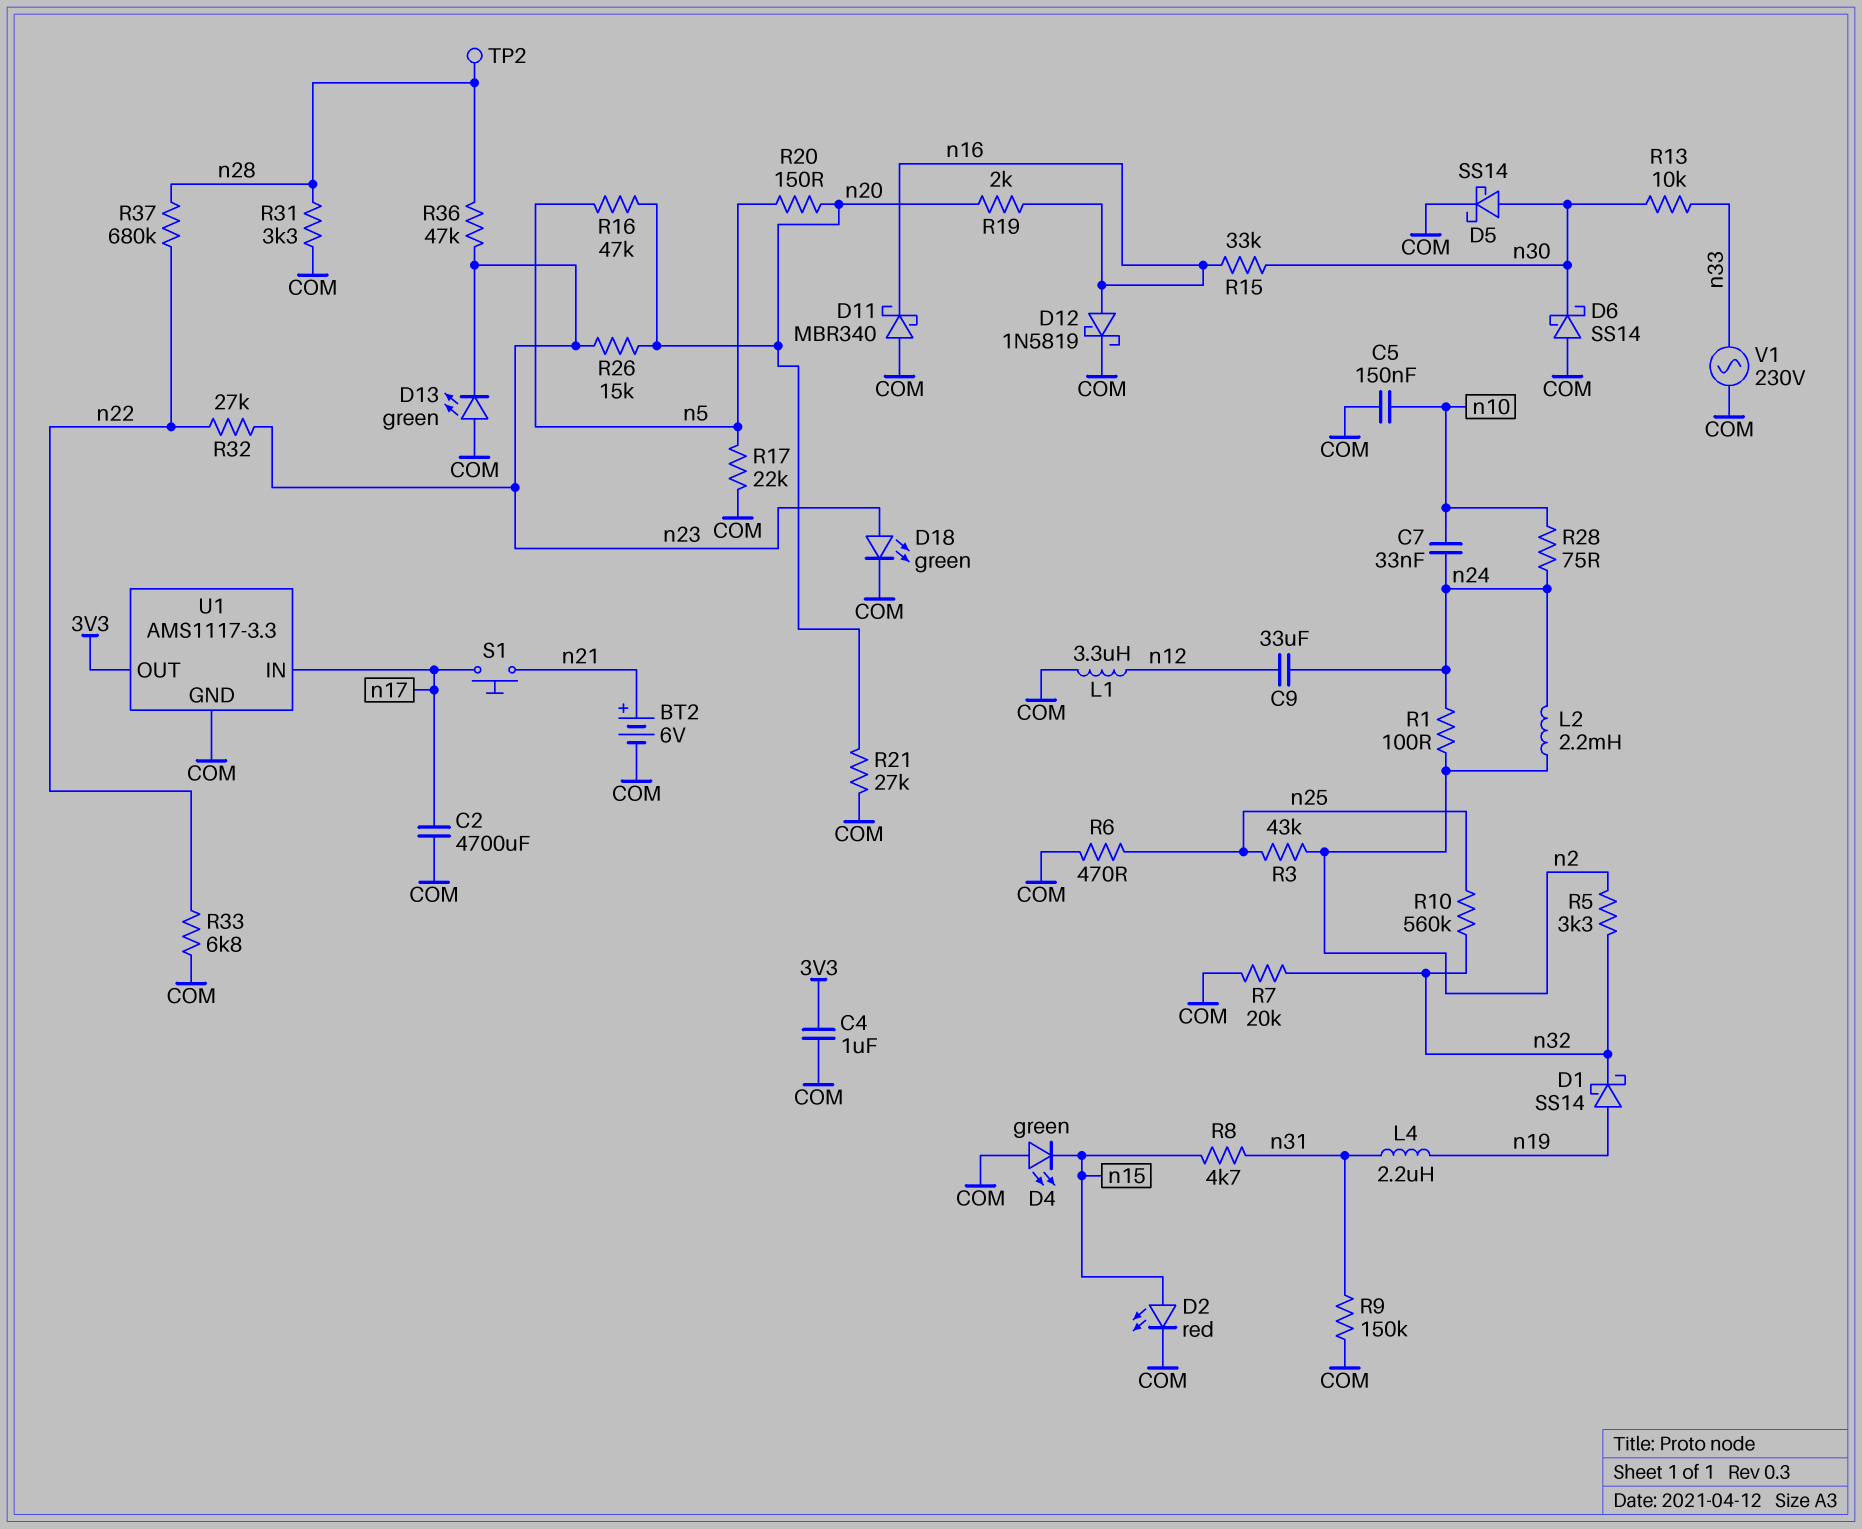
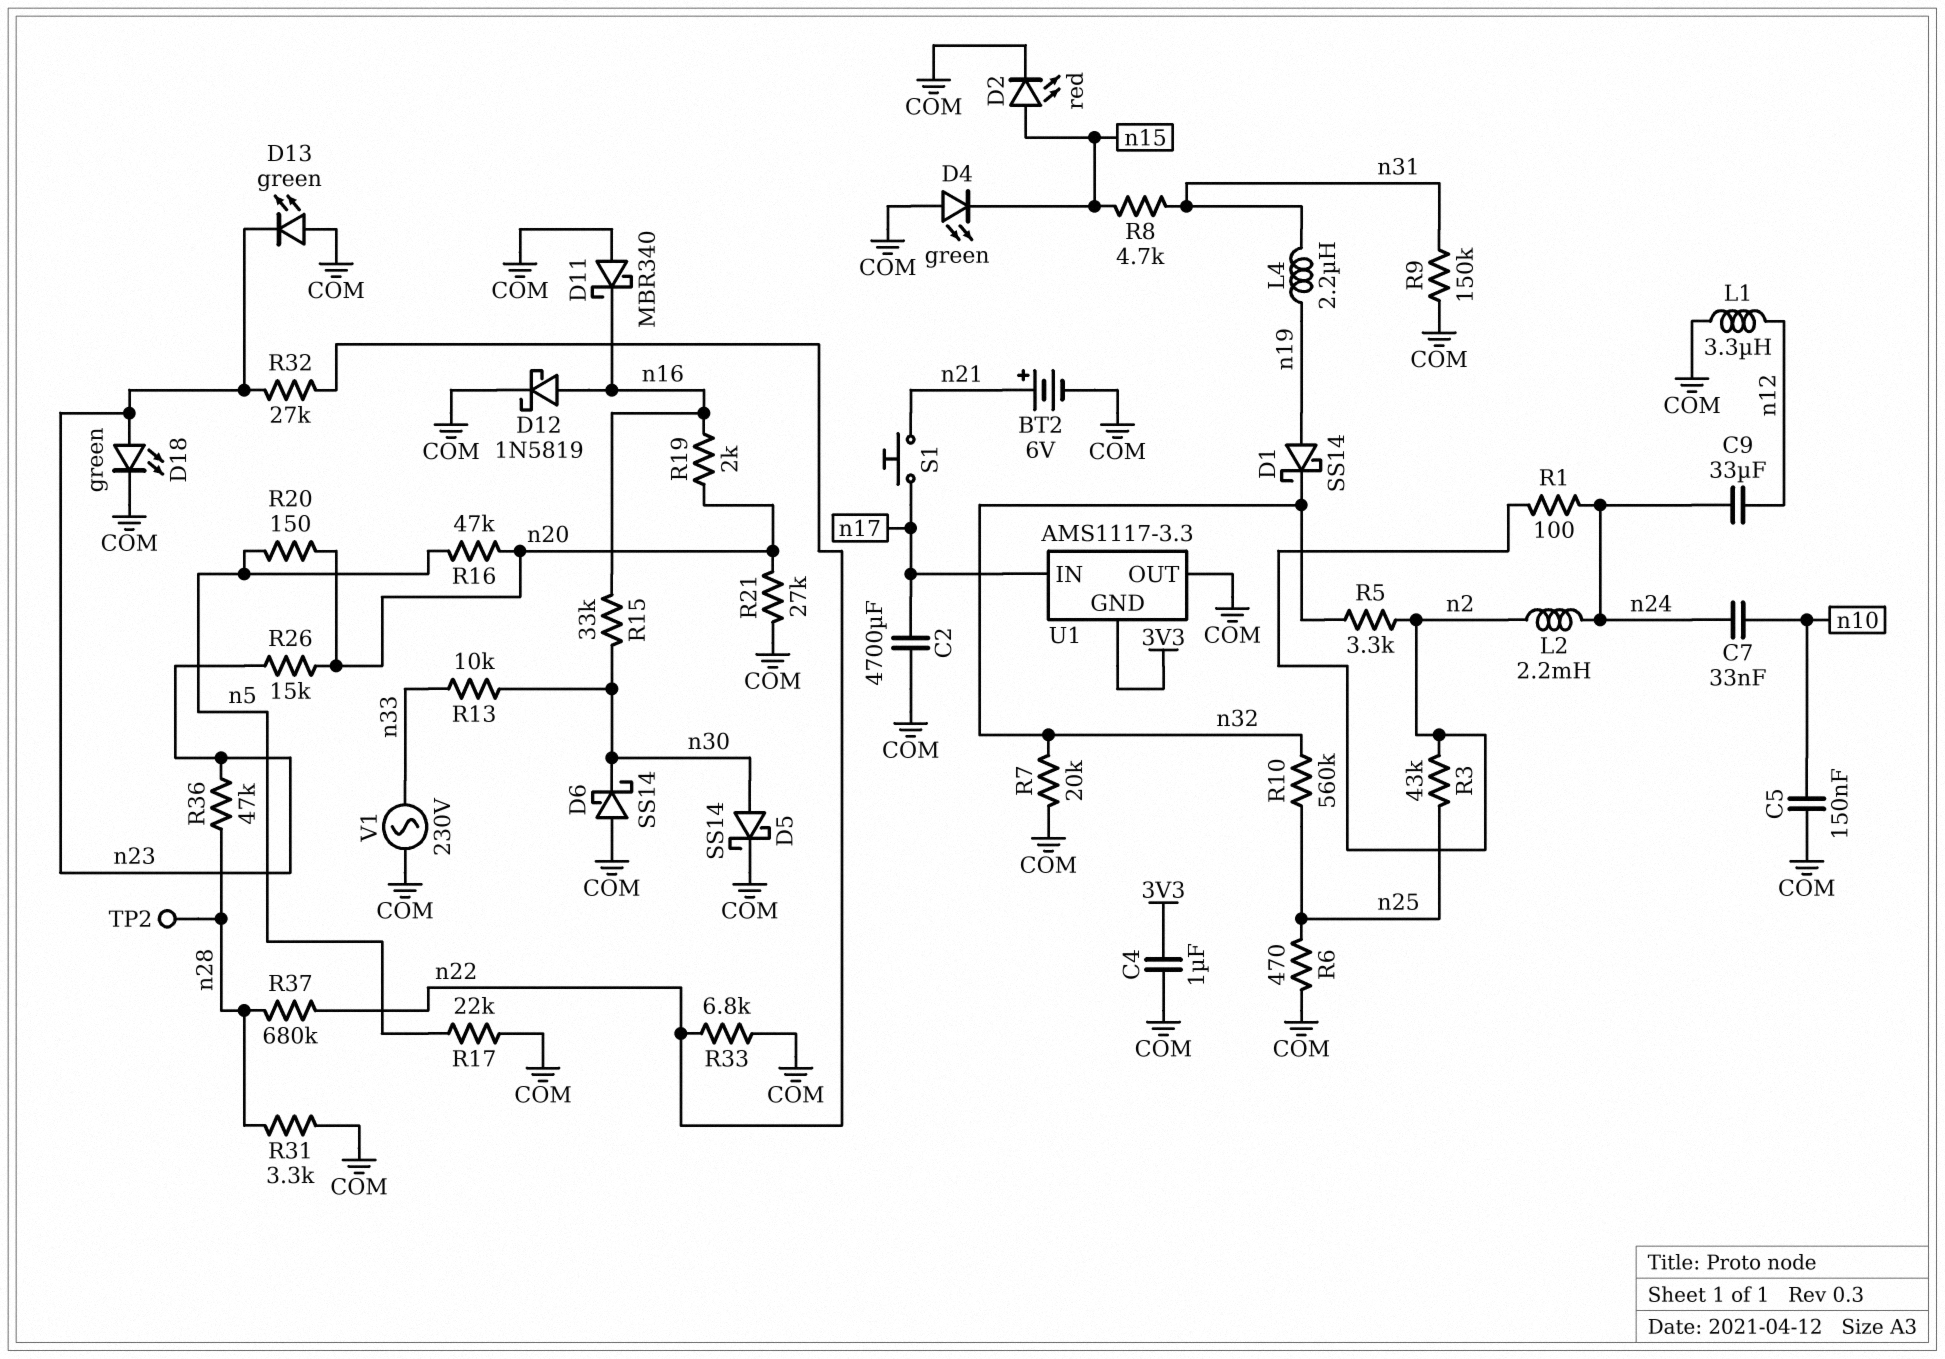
R28: 75 (n10, n24) -> none
U1 pin GND: COM -> 3V3
U1 pin OUT: 3V3 -> COM

